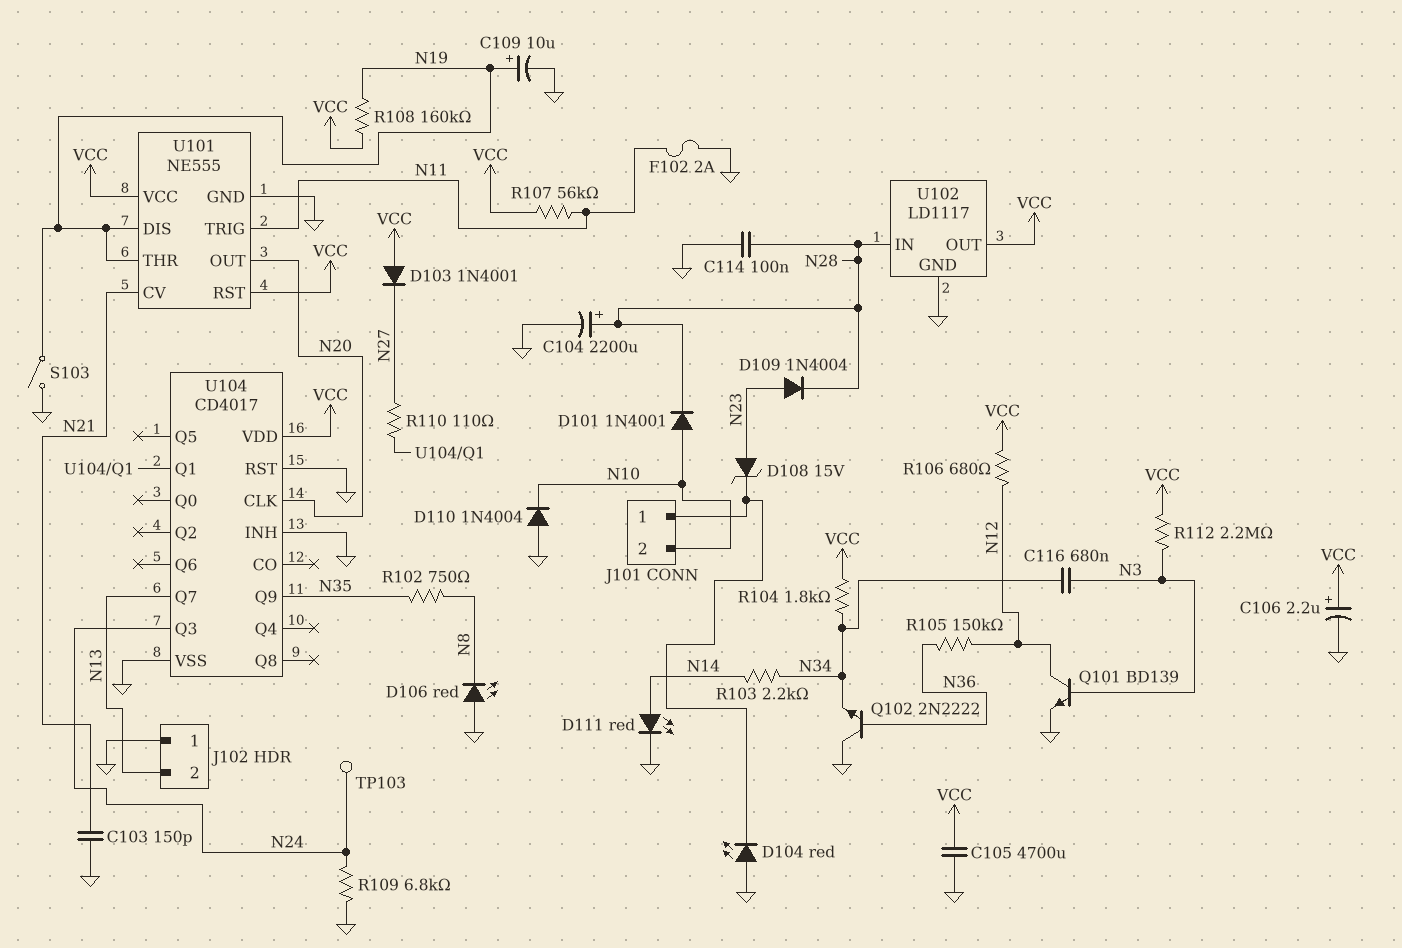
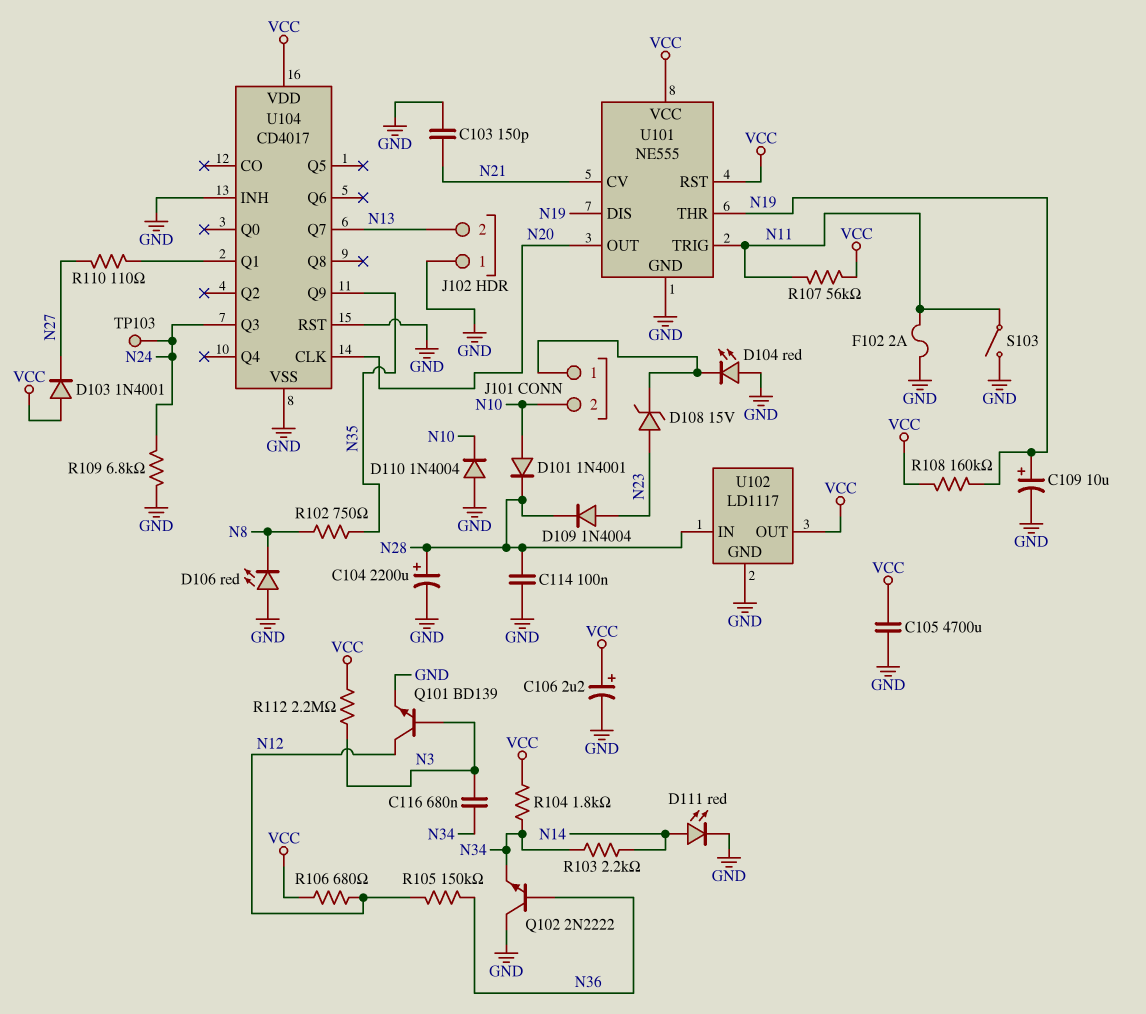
S103: switch (GND, N19) -> switch (GND, N11)

